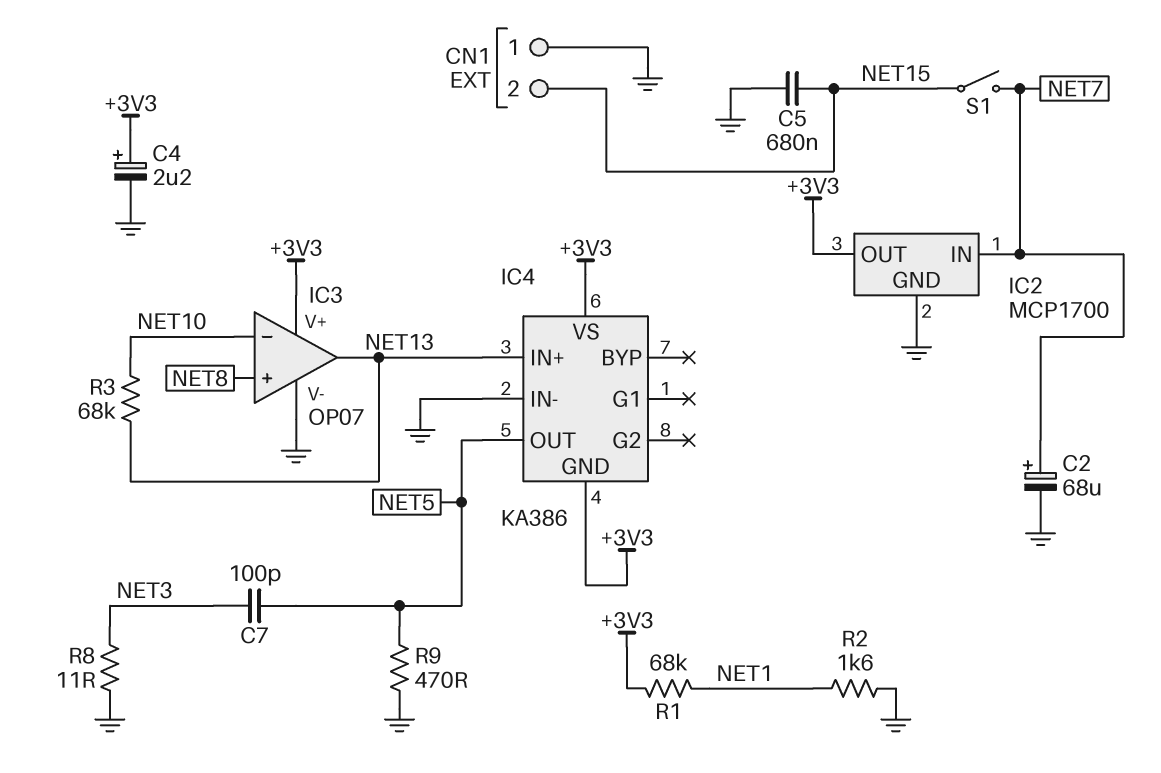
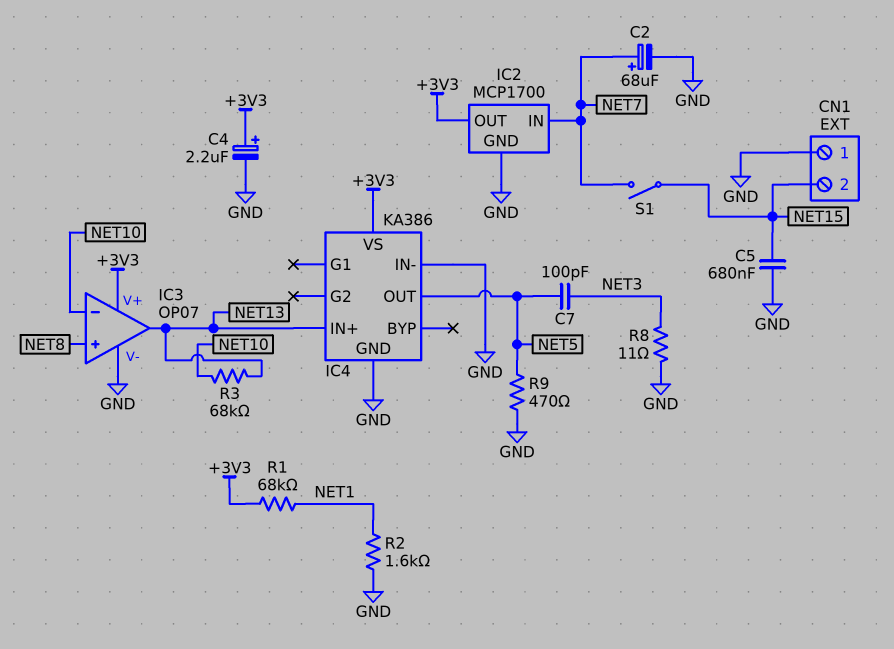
IC4 pin GND: +3V3 -> GND

